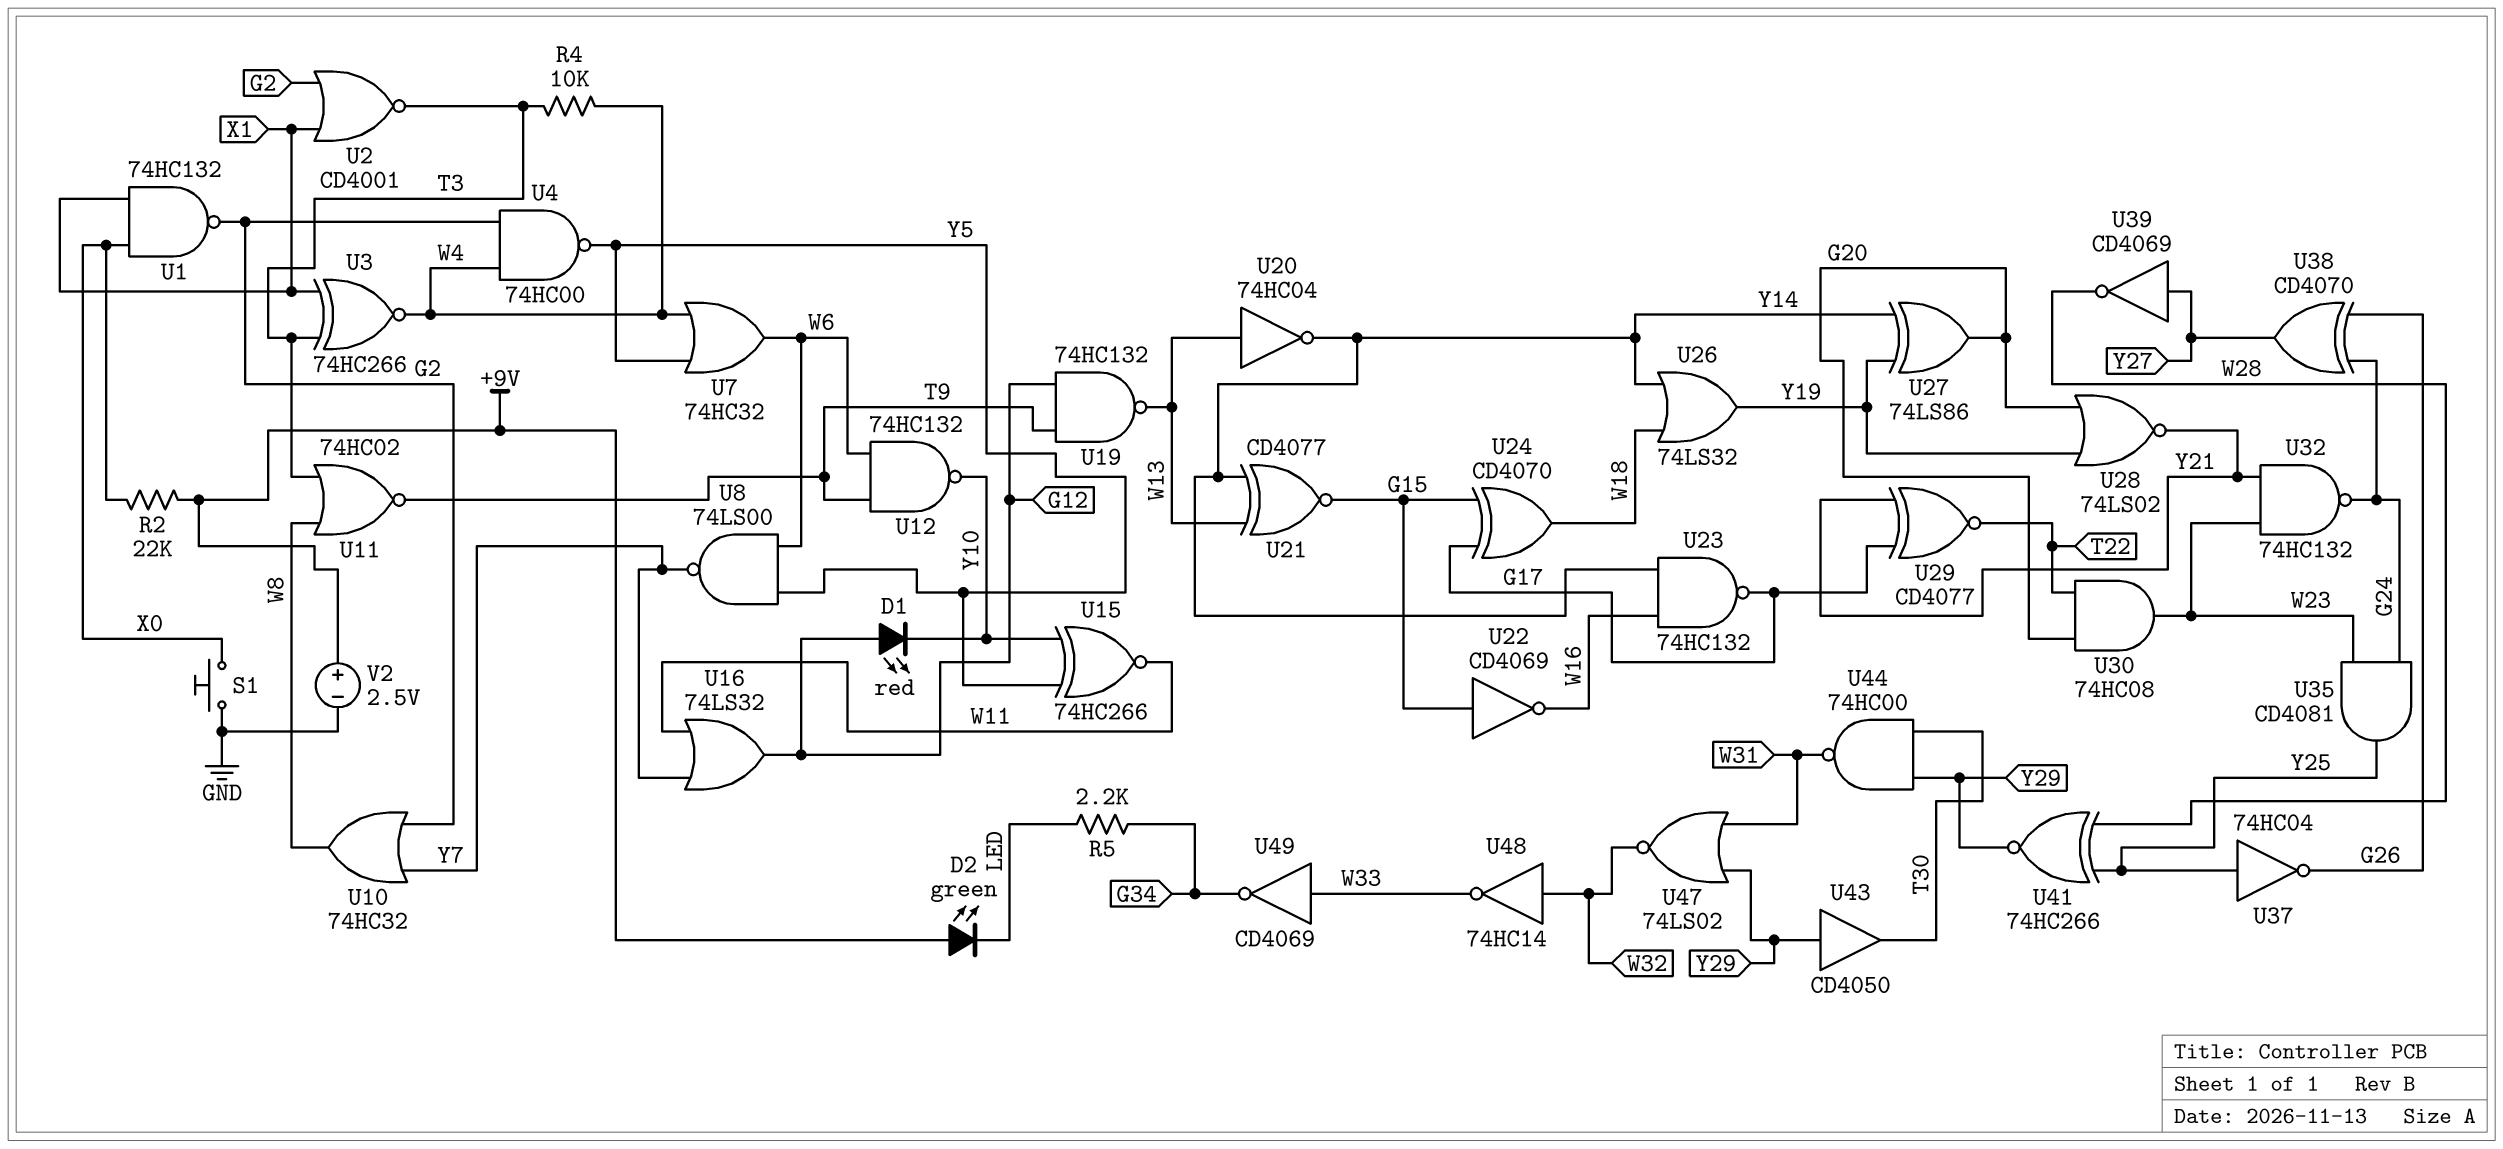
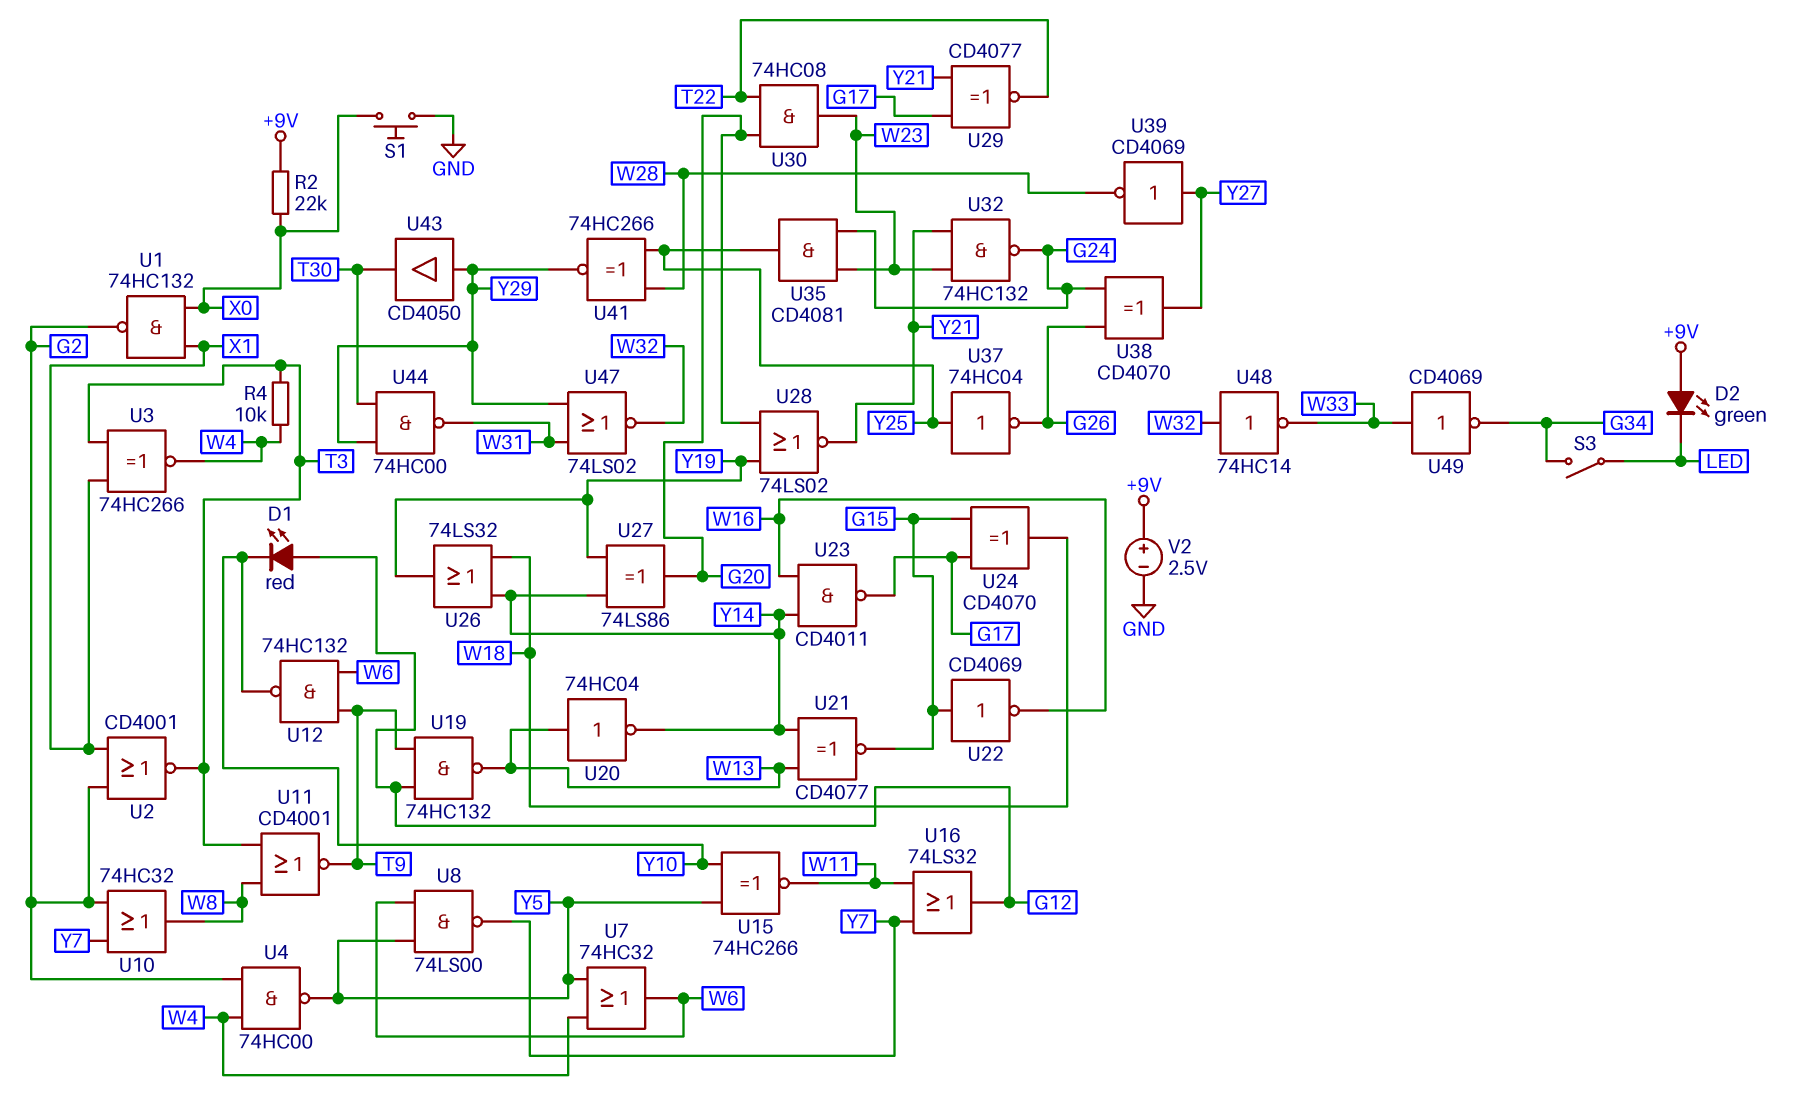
R5: 2.2k (G34, LED) -> none
S3: none -> switch (G34, LED)
U11: NOR 74HC02 (in T3, in W8, out T9) -> NOR CD4001 (in T3, in W8, out T9)
U23: NAND 74HC132 (in W16, in Y14, out G17) -> NAND CD4011 (in W16, in Y14, out G17)

